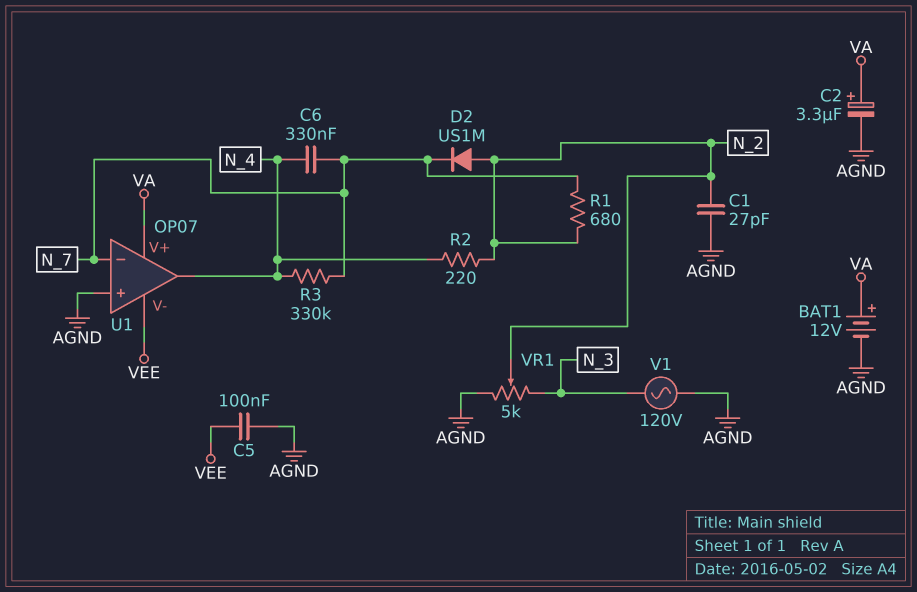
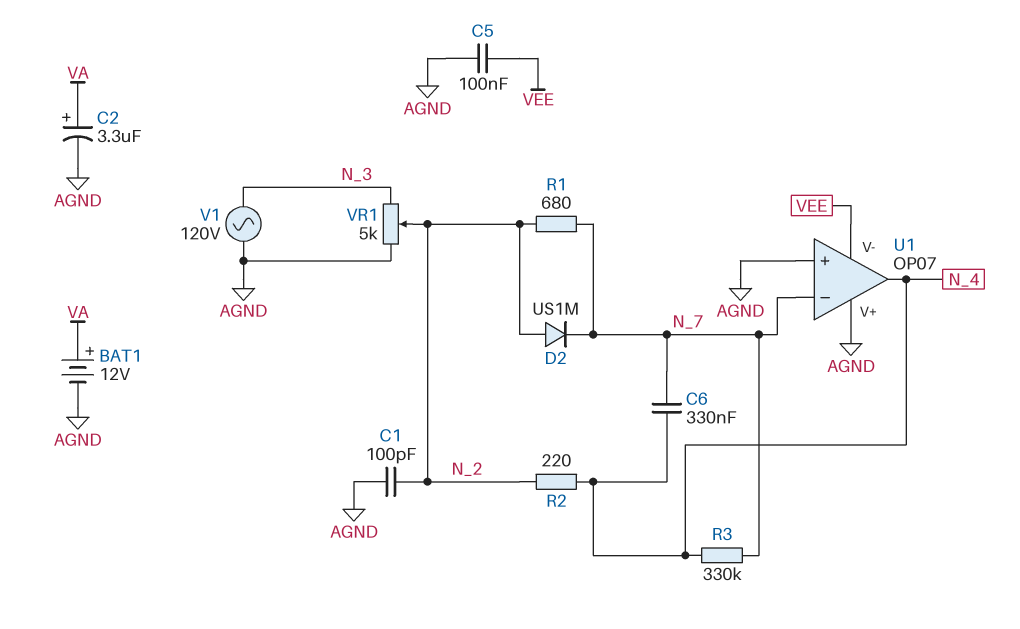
C1: 27pF (AGND, N_2) -> 100pF (AGND, N_2)
U1 pin V+: VA -> AGND

